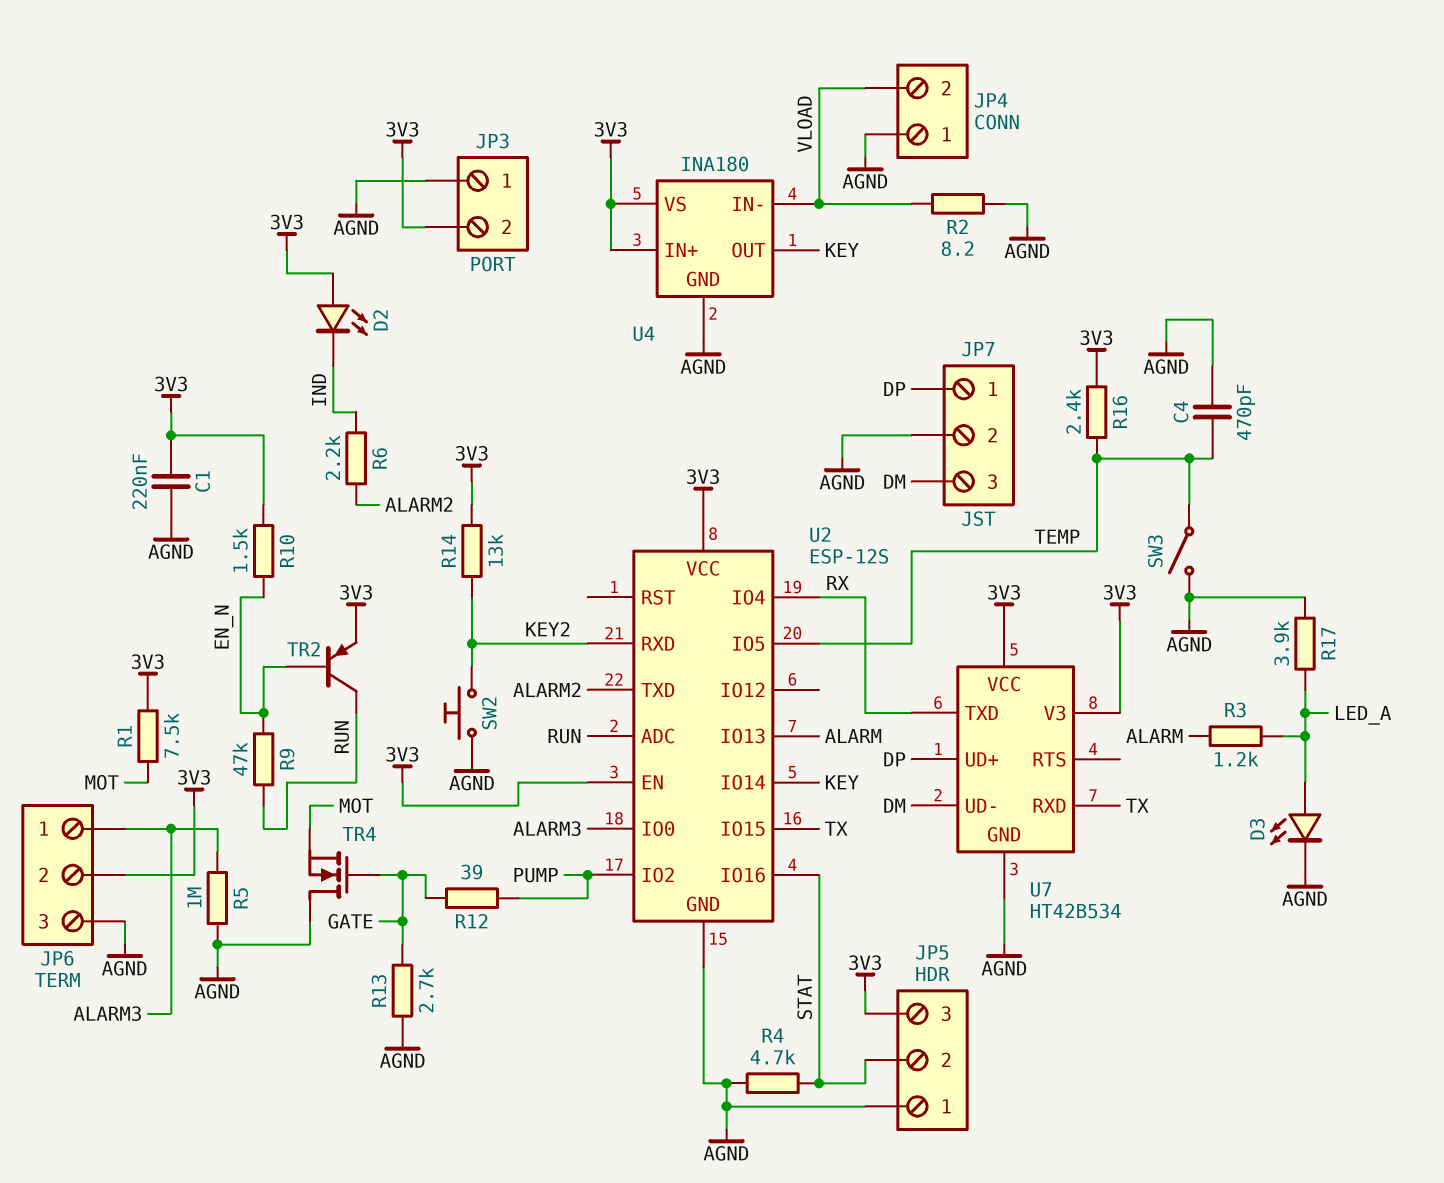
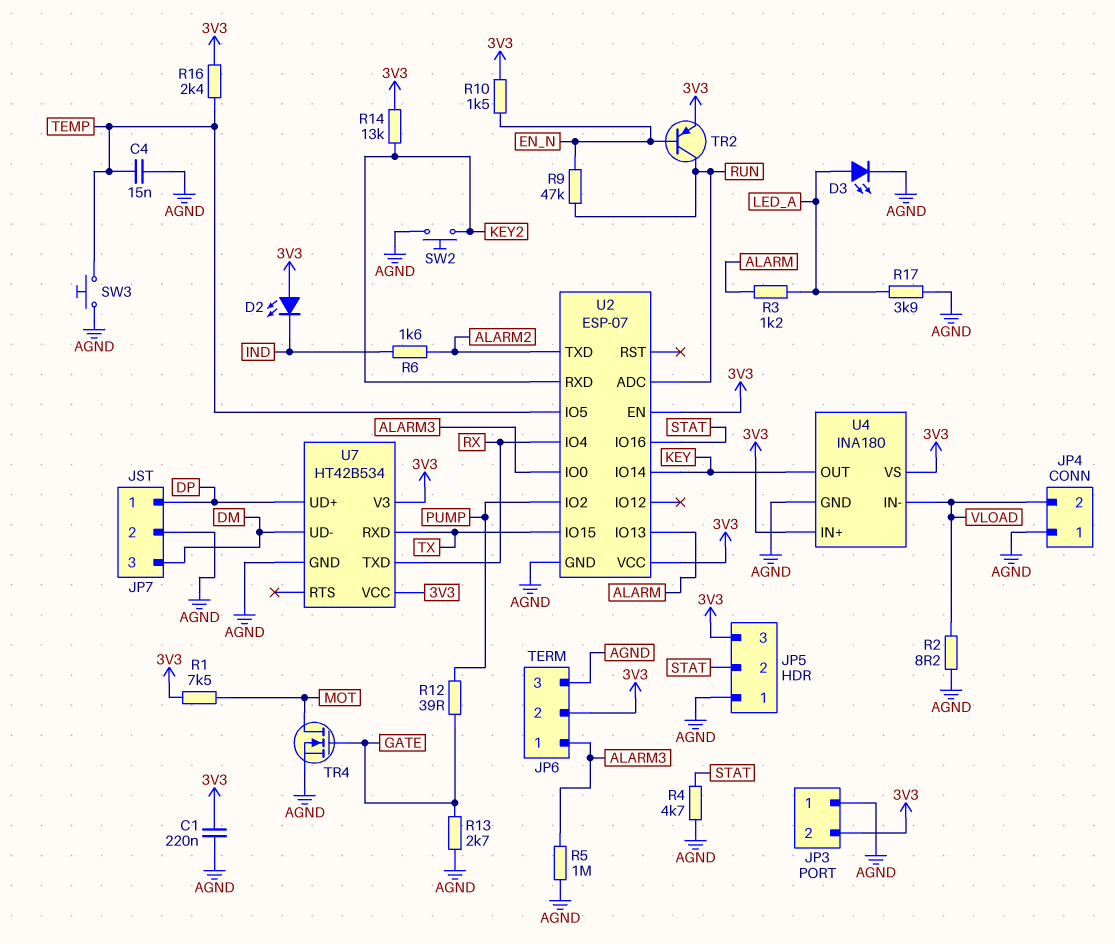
C4: 470pF (AGND, TEMP) -> 15nF (AGND, TEMP)
R6: 2.2k (ALARM2, IND) -> 1.6k (ALARM2, IND)
SW3: switch (AGND, TEMP) -> button (AGND, TEMP)
TR4: NMOS (G GATE, D AGND, S MOT) -> NMOS (G GATE, D MOT, S AGND)
U2: ESP-12S -> ESP-07

